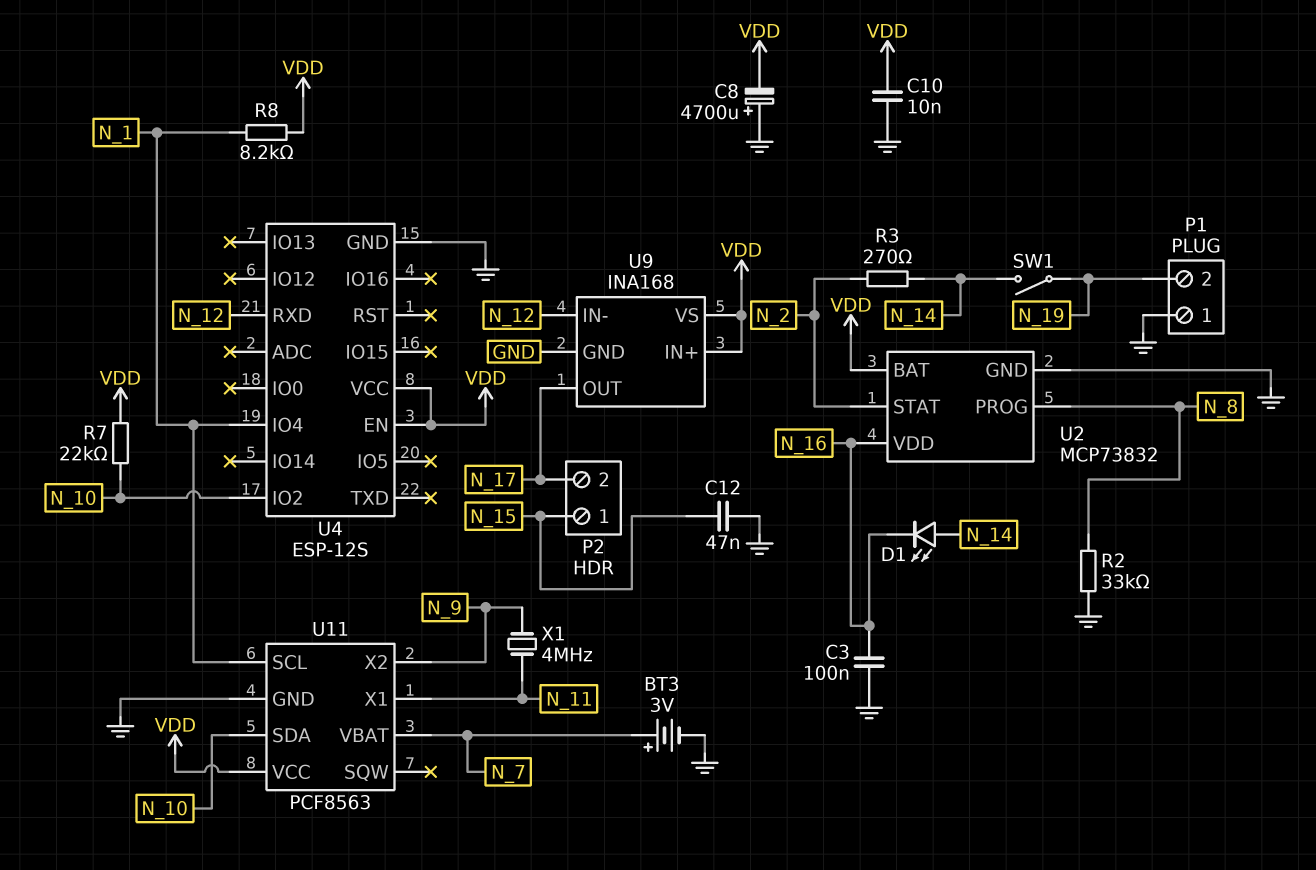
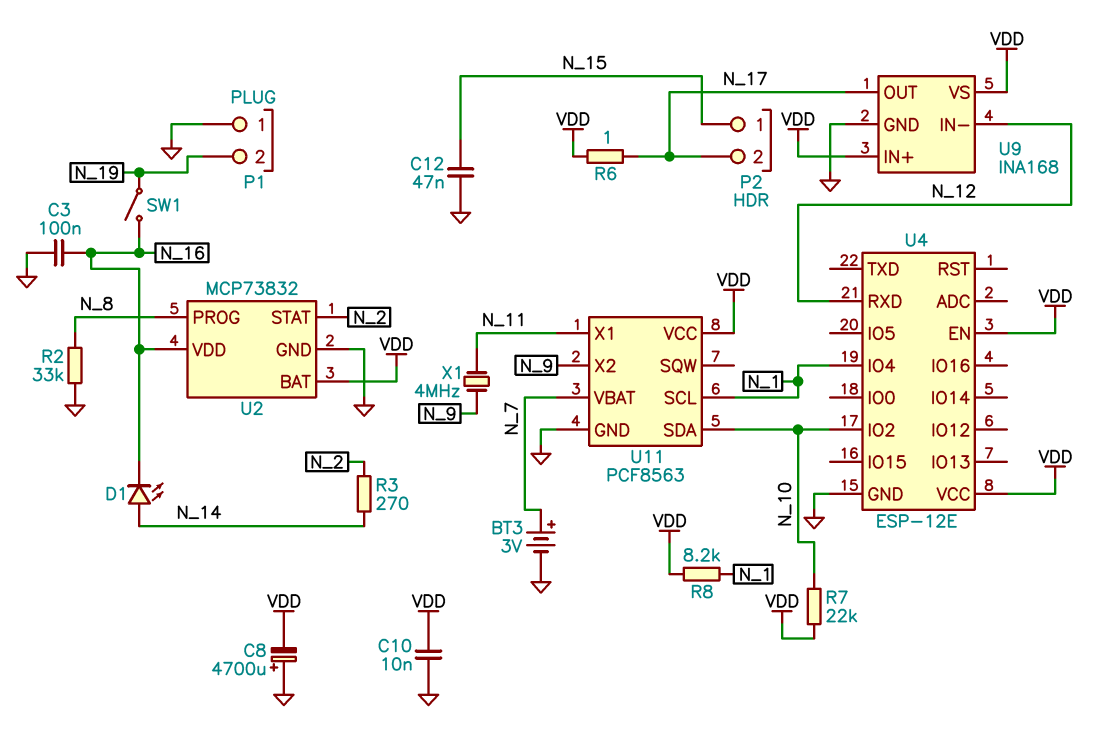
R6: none -> 1 (N_17, VDD)
SW1: switch (N_14, N_19) -> switch (N_16, N_19)
U4: ESP-12S -> ESP-12E

